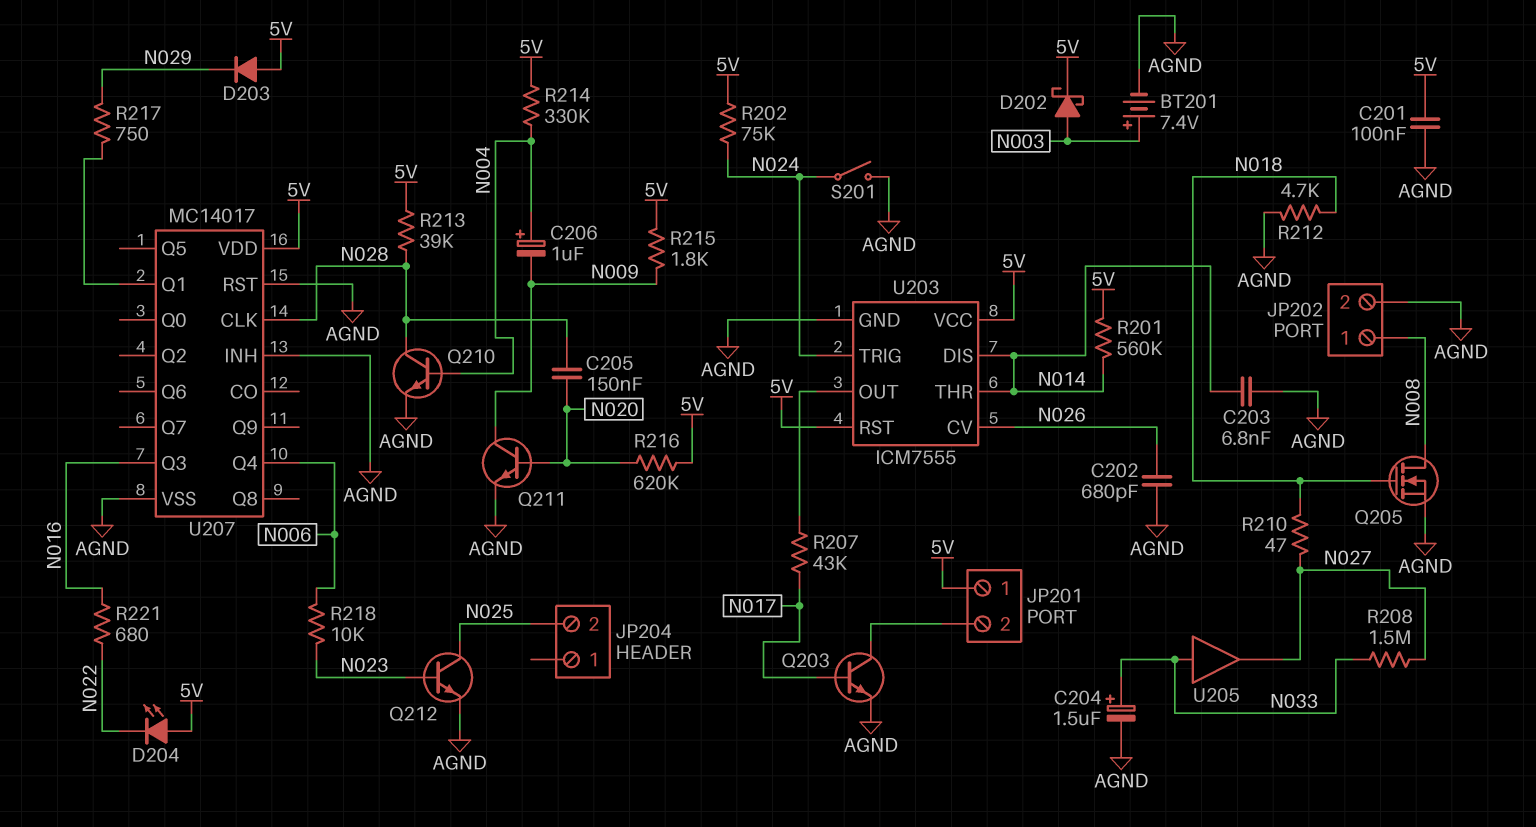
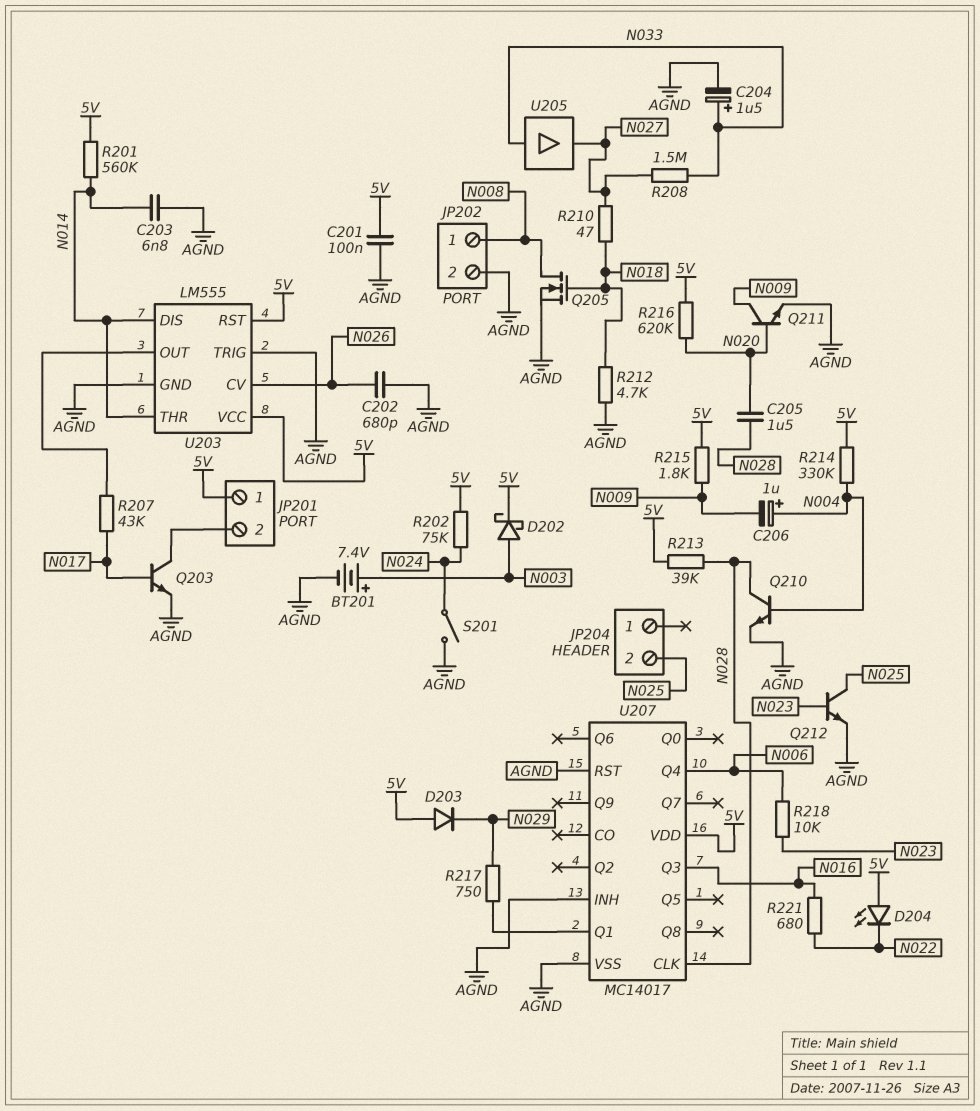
C205: 150nF (N020, N028) -> 1.5uF (N020, N028)
U203: ICM7555 -> LM555
U203 pin TRIG: N024 -> AGND

